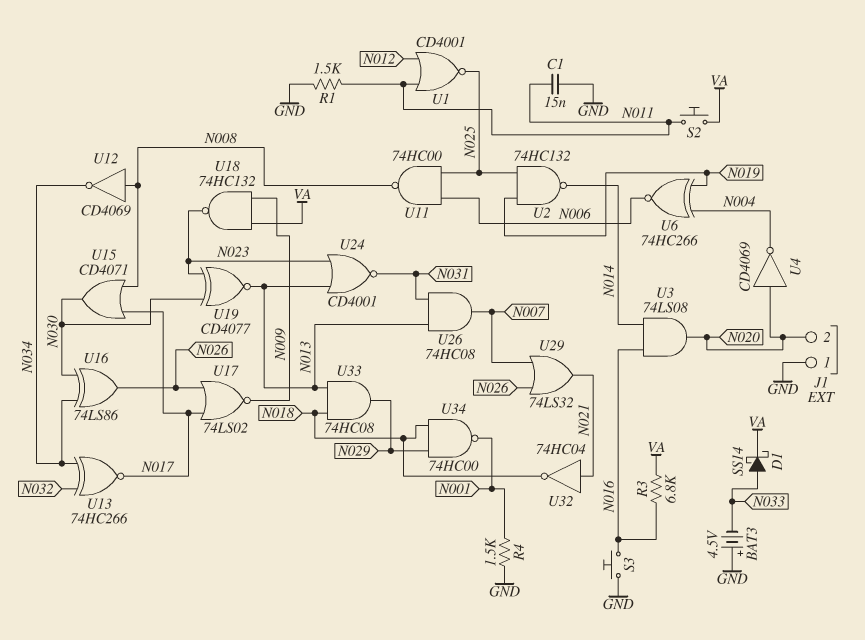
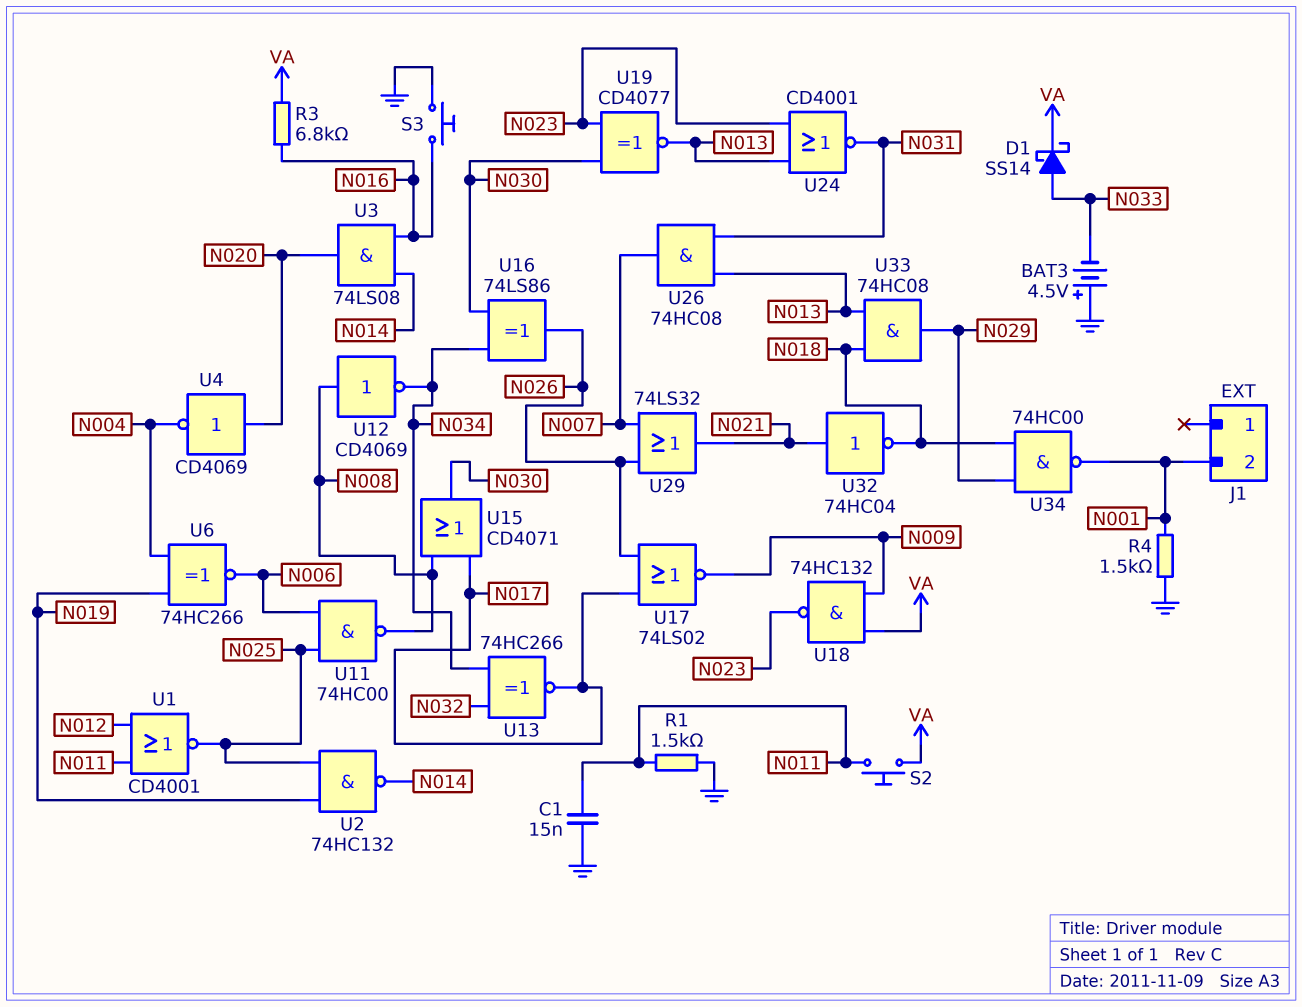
J1 pin 1: GND -> none
J1 pin 2: N020 -> N001

